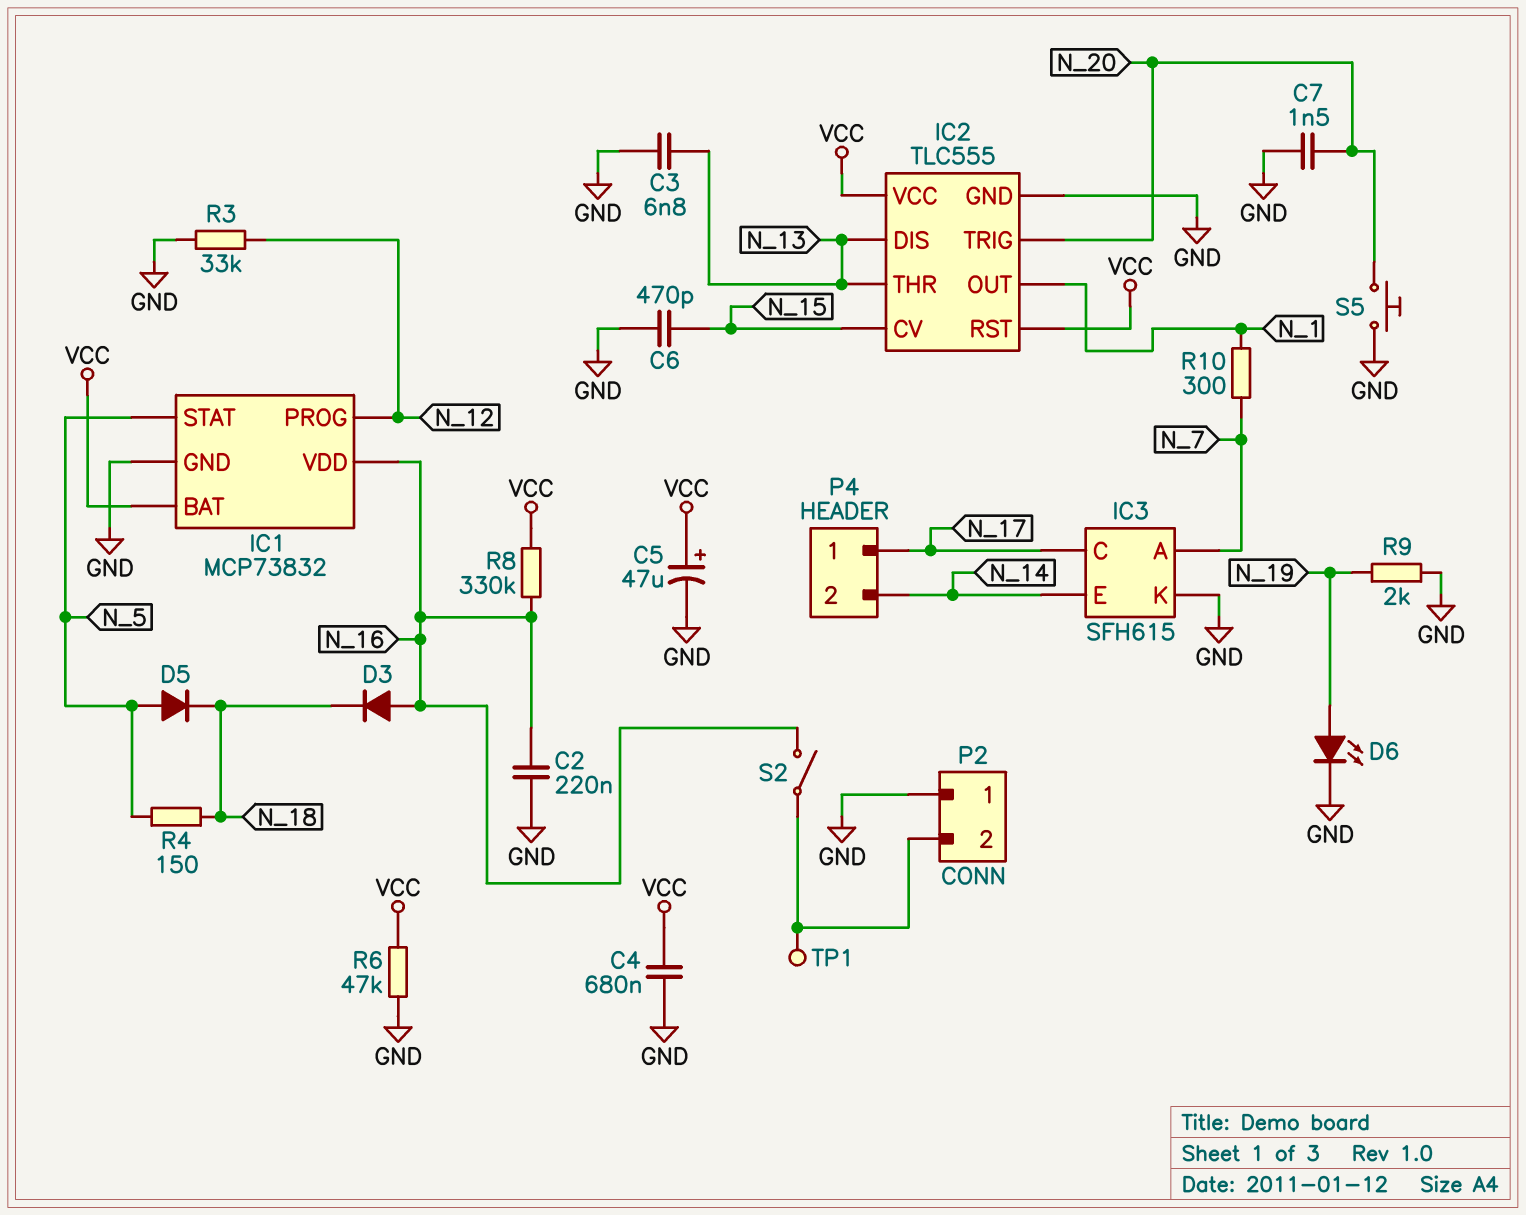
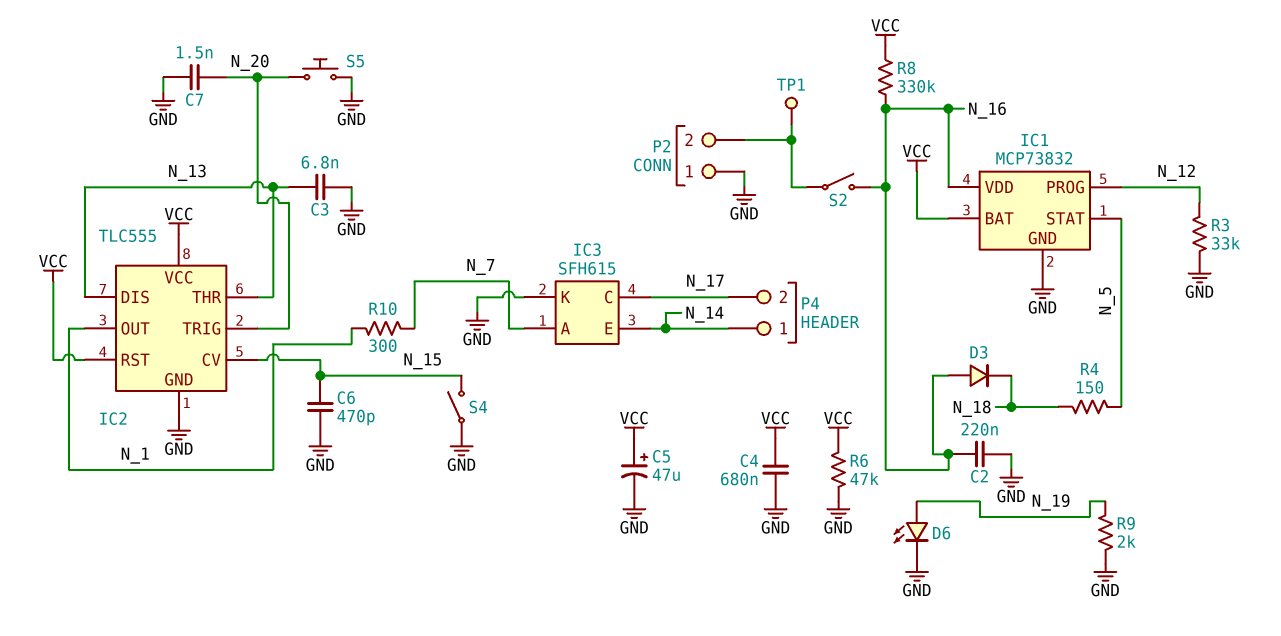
D5: diode (A N_5, K N_18) -> none
P4 pin 1: N_17 -> N_14
P4 pin 2: N_14 -> N_17
S4: none -> switch (GND, N_15)

